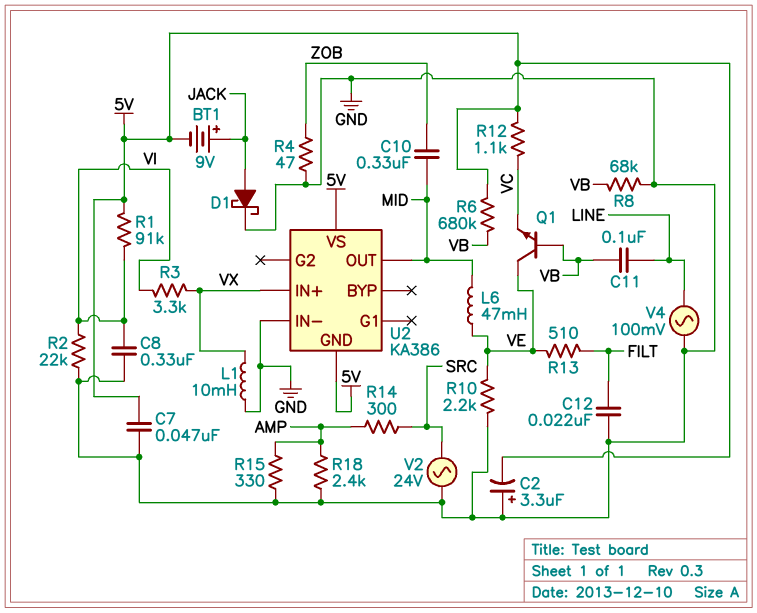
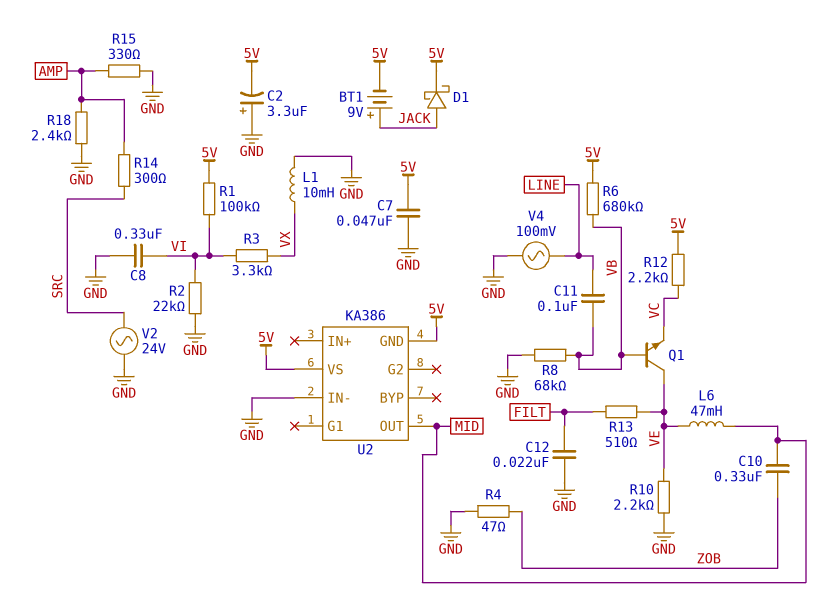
D1: schottky (A JACK, K GND) -> schottky (A JACK, K 5V)
R1: 91k (5V, VI) -> 100k (5V, VI)
R12: 1.1k (5V, VC) -> 2.2k (5V, VC)
U2 pin IN+: VX -> none

